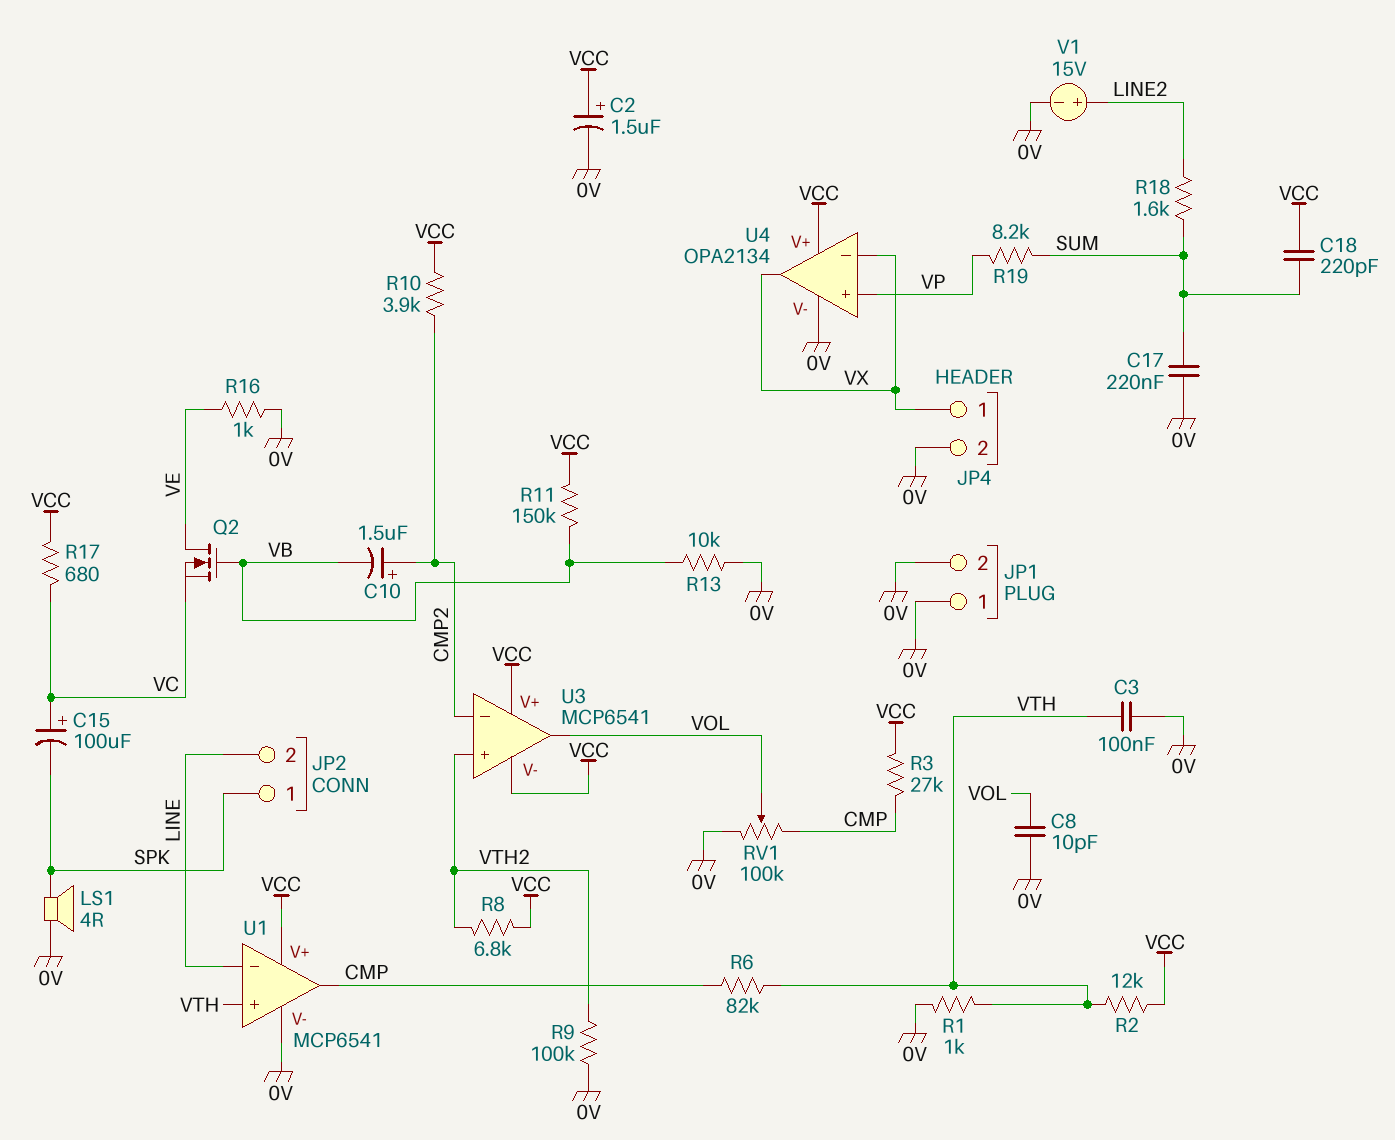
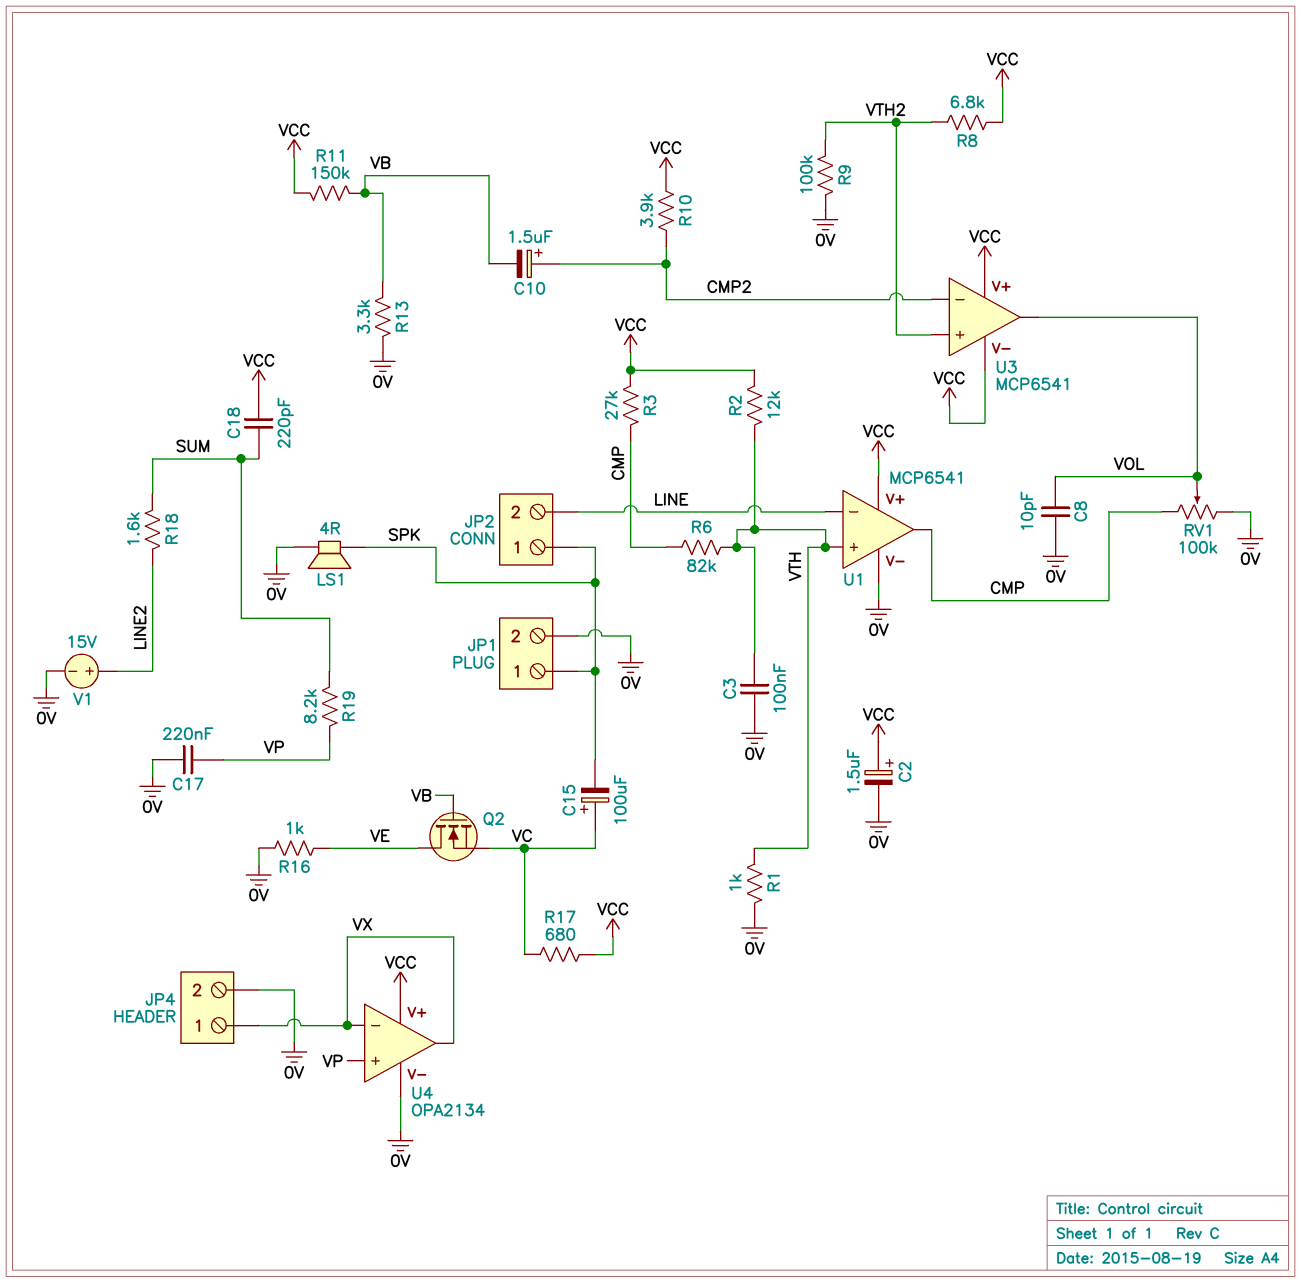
C17: 220nF (0V, SUM) -> 220nF (0V, VP)
JP1 pin 1: 0V -> SPK
R13: 10k (0V, VB) -> 3.3k (0V, VB)

